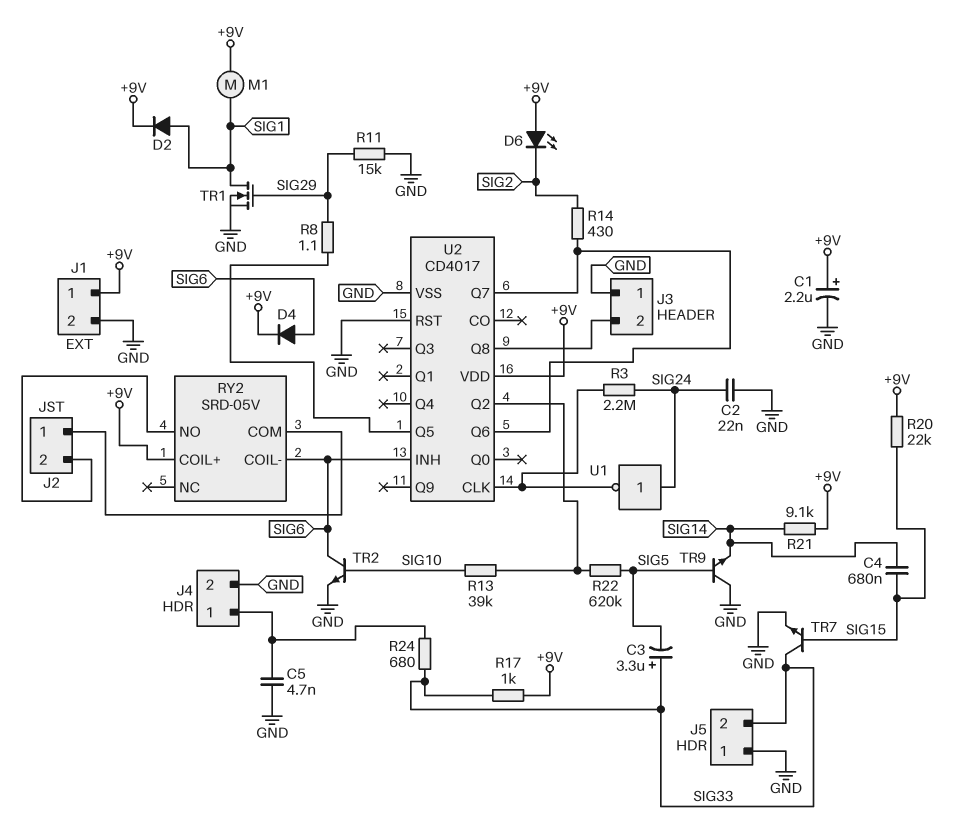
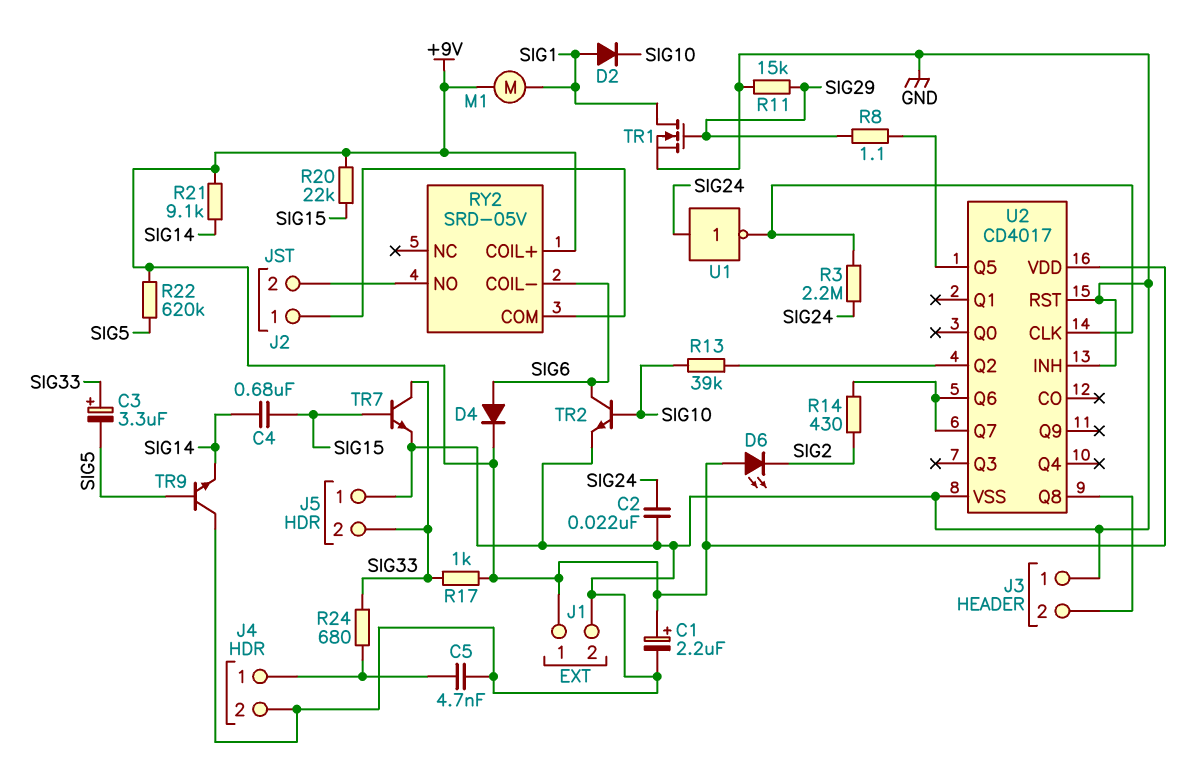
D2: diode (A SIG1, K +9V) -> diode (A SIG1, K SIG10)
R22: 620k (SIG5, U2/Q2) -> 620k (+9V, SIG5)
U2 pin INH: SIG6 -> GND

